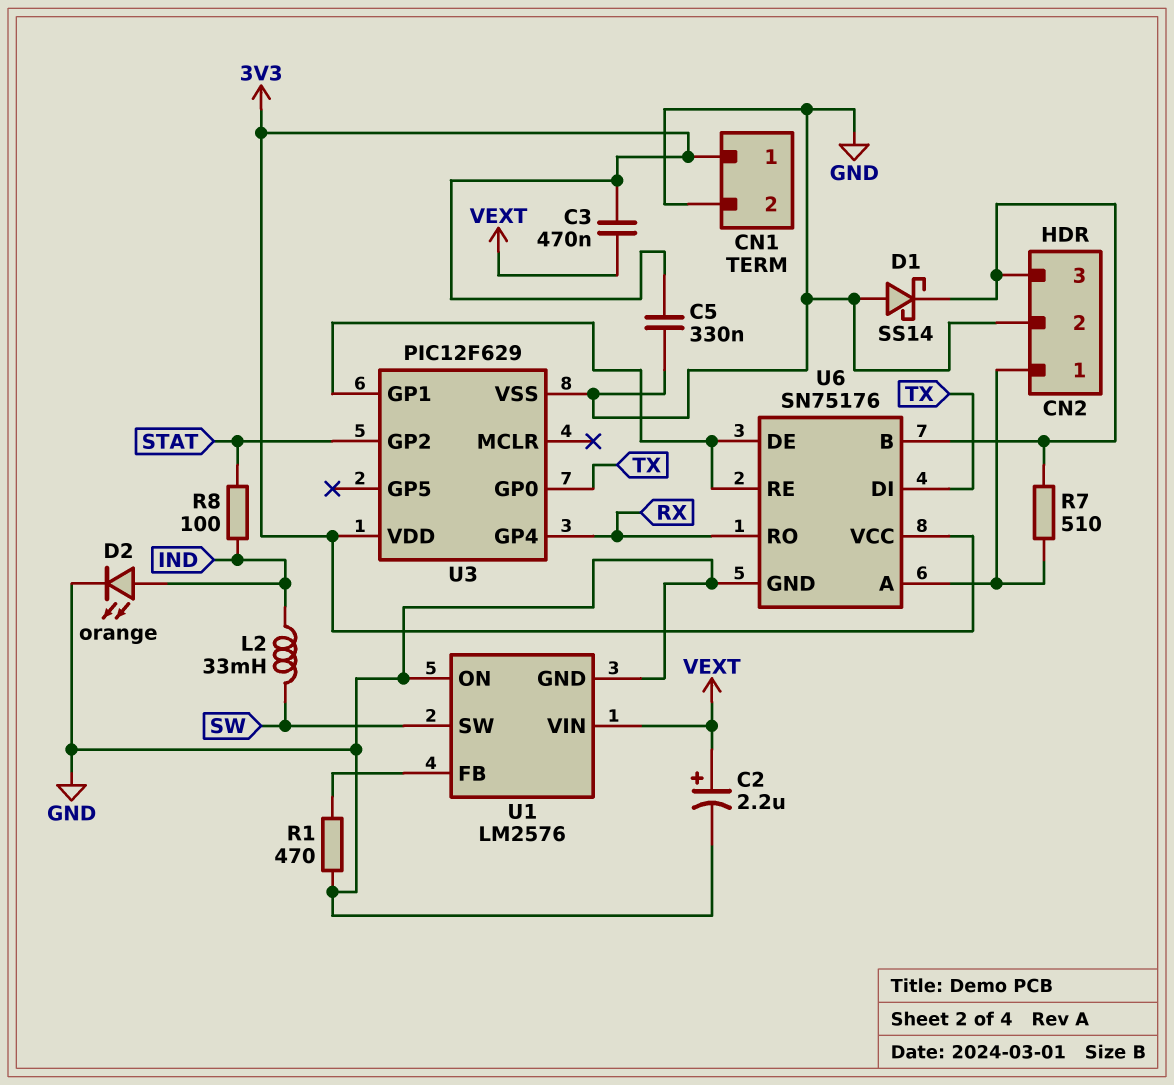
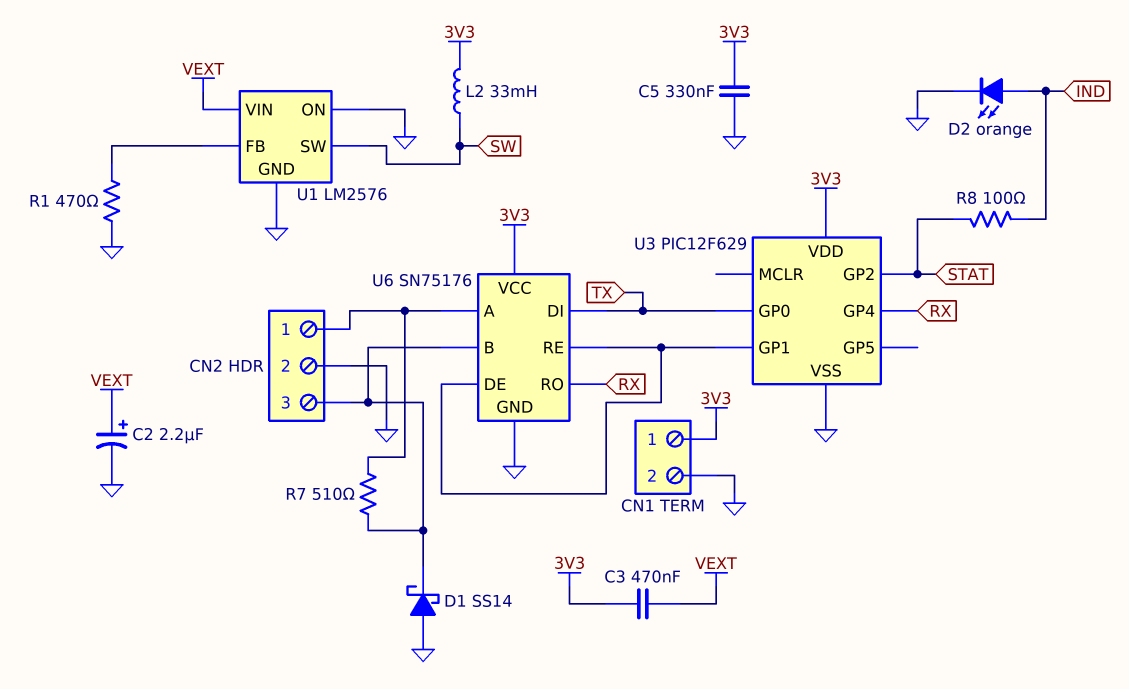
L2: 33mH (IND, SW) -> 33mH (3V3, SW)

